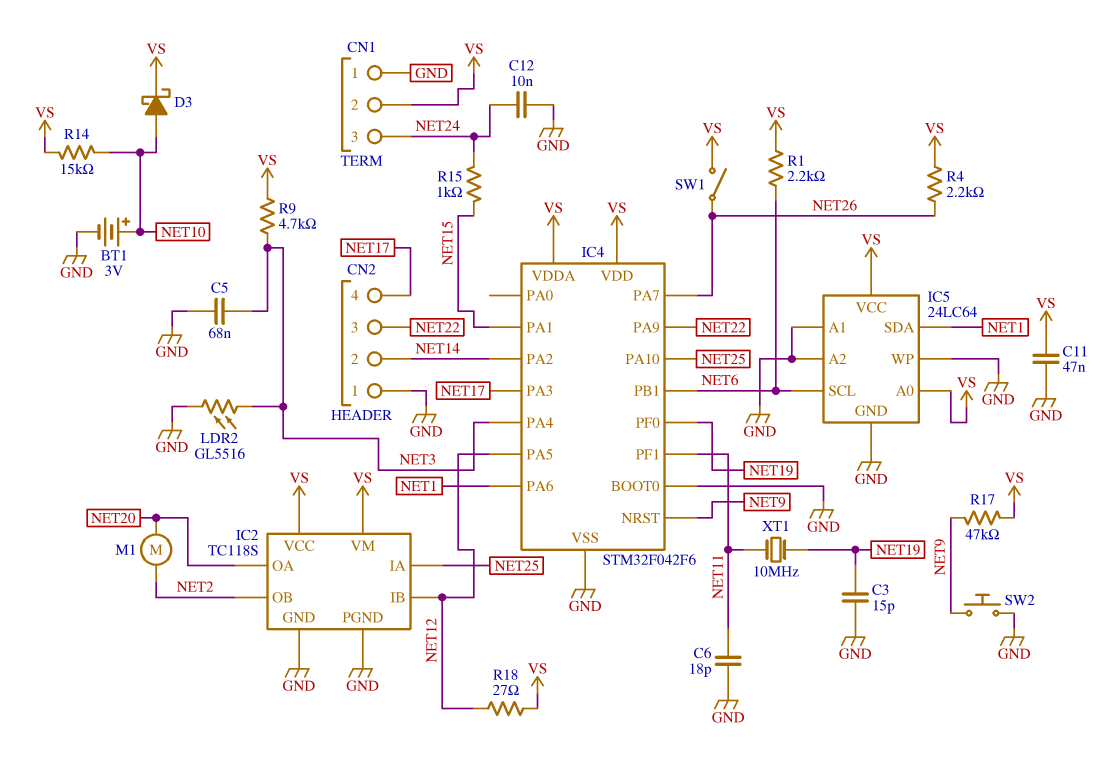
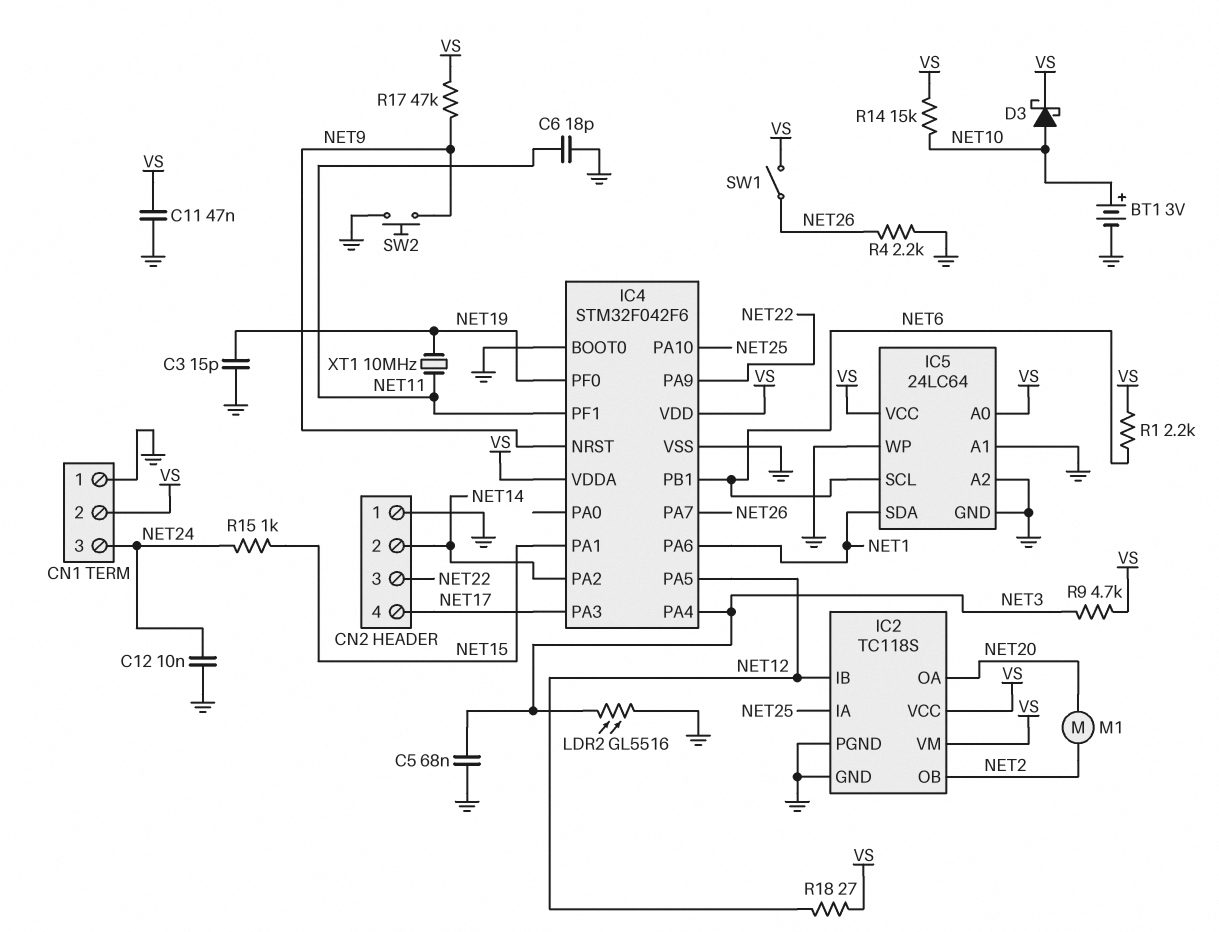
R4: 2.2k (NET26, VS) -> 2.2k (GND, NET26)

